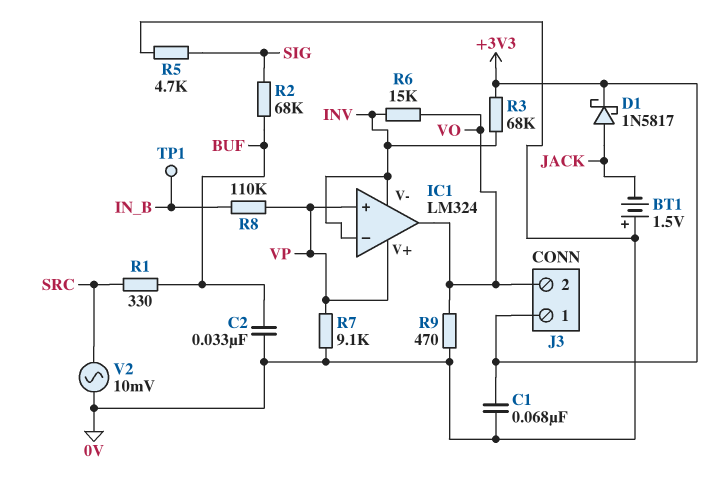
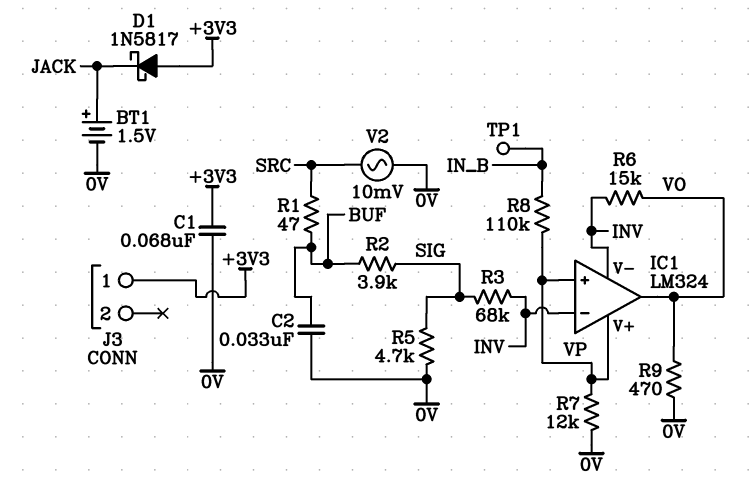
BT1: 1.5V (plus 0V, minus JACK) -> 1.5V (plus JACK, minus 0V)
D1: schottky 1N5817 (A JACK, K +3V3) -> schottky 1N5817 (A +3V3, K JACK)
J3 pin 2: VO -> none
R1: 330 (BUF, SRC) -> 47 (BUF, SRC)
R2: 68k (BUF, SIG) -> 3.9k (BUF, SIG)
R3: 68k (+3V3, INV) -> 68k (INV, SIG)
R7: 9.1k (0V, VP) -> 12k (0V, VP)

